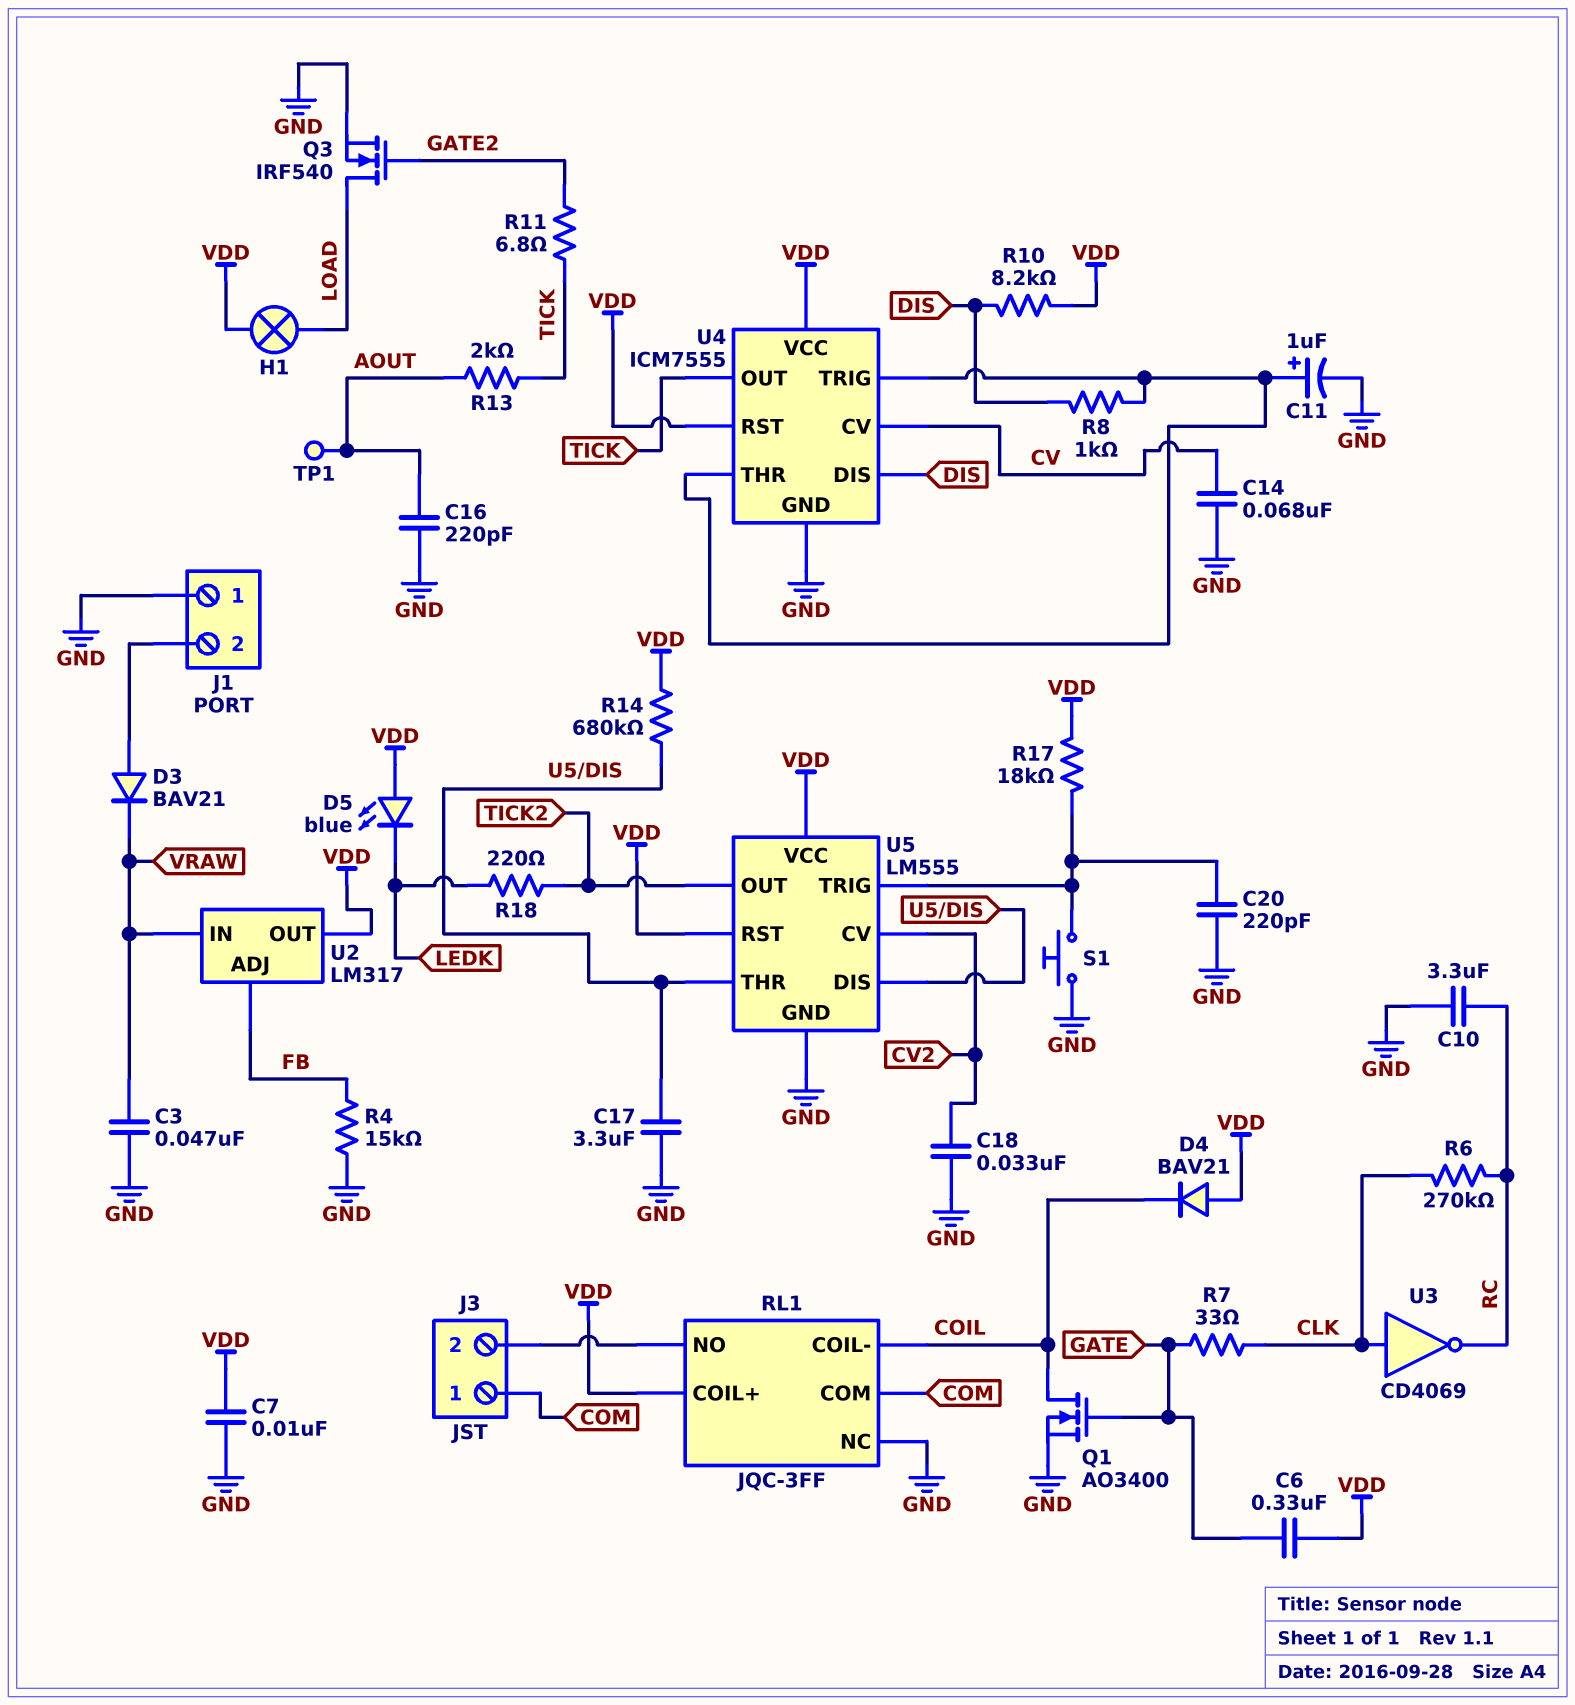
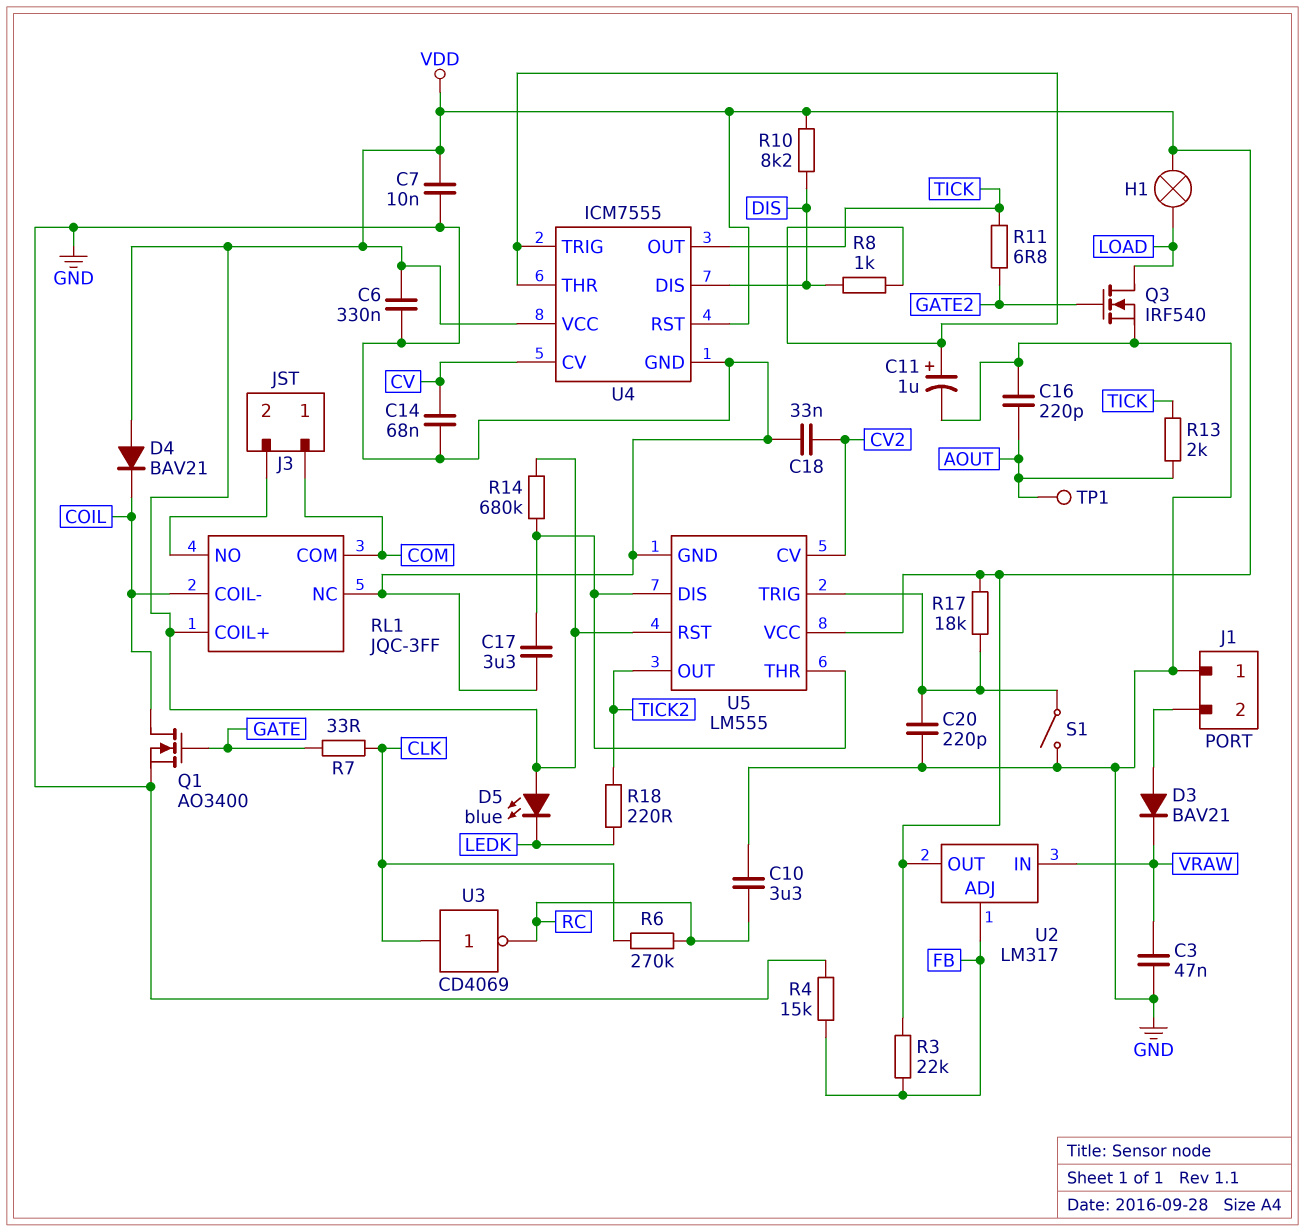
C6: 330nF (GATE, VDD) -> 330nF (GND, VDD)
R3: none -> 22k (FB, VDD)
S1: button (GND, U5/TRIG) -> switch (GND, U5/TRIG)

